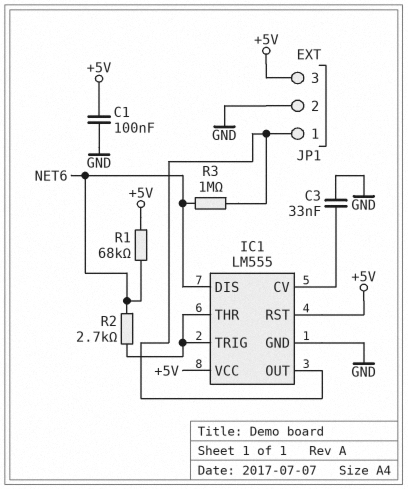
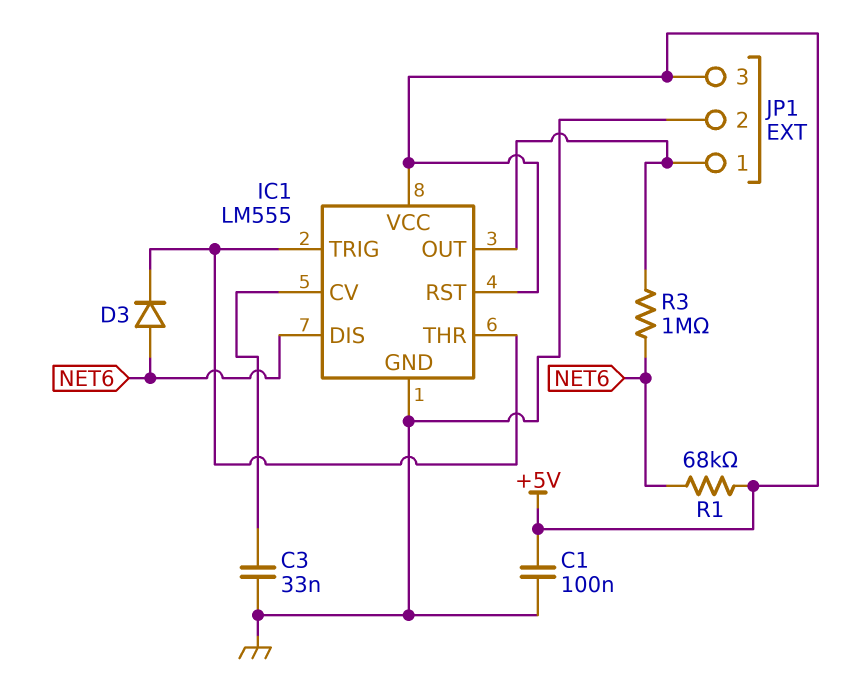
D3: none -> diode (A NET6, K IC1/THR)
R2: 2.7k (IC1/THR, NET6) -> none

